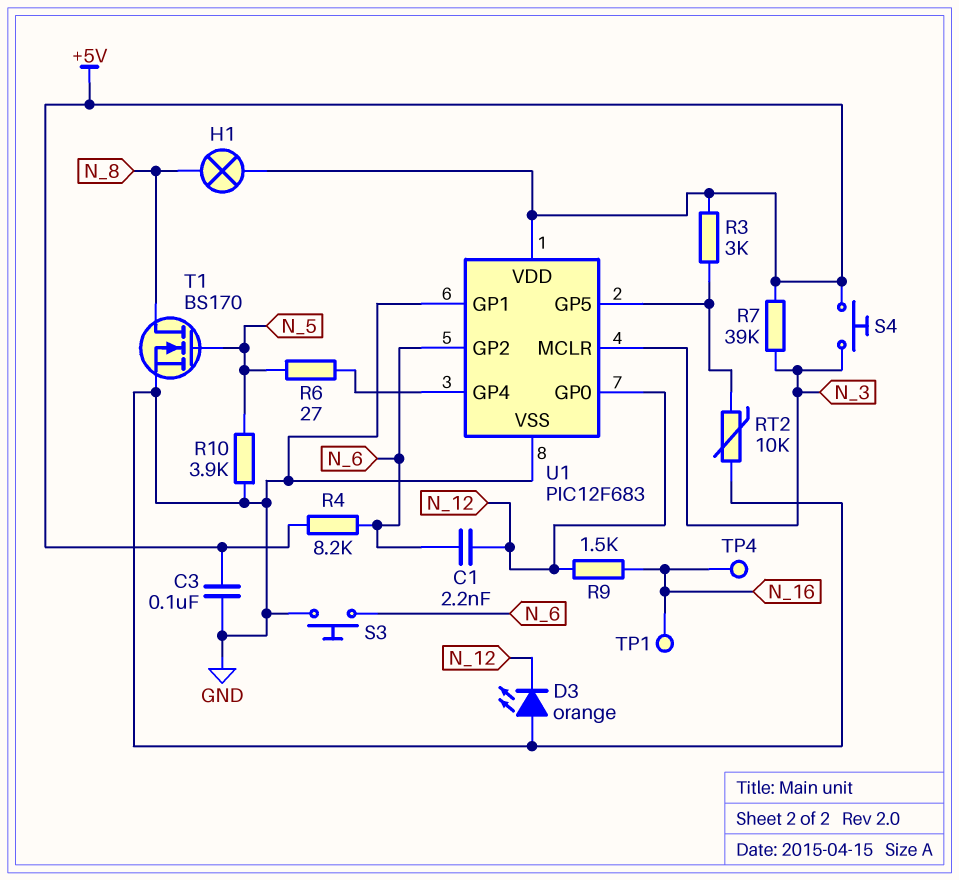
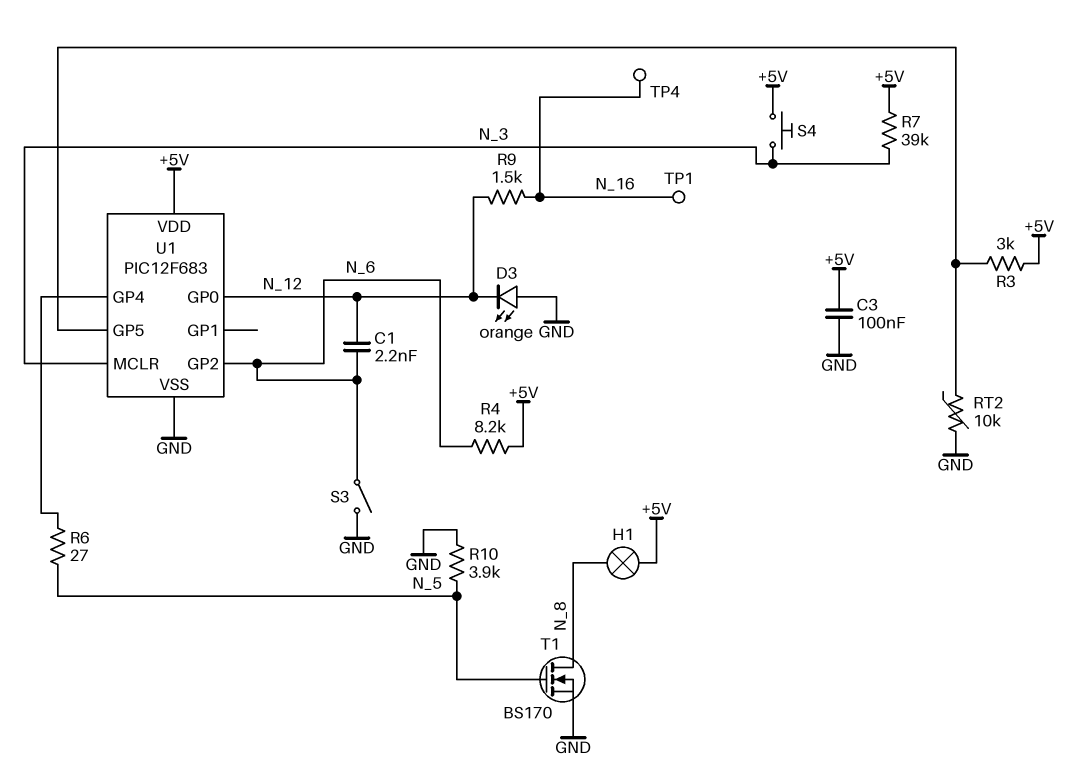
S3: button (GND, N_6) -> switch (GND, N_6)
U1 pin GP1: GND -> none

